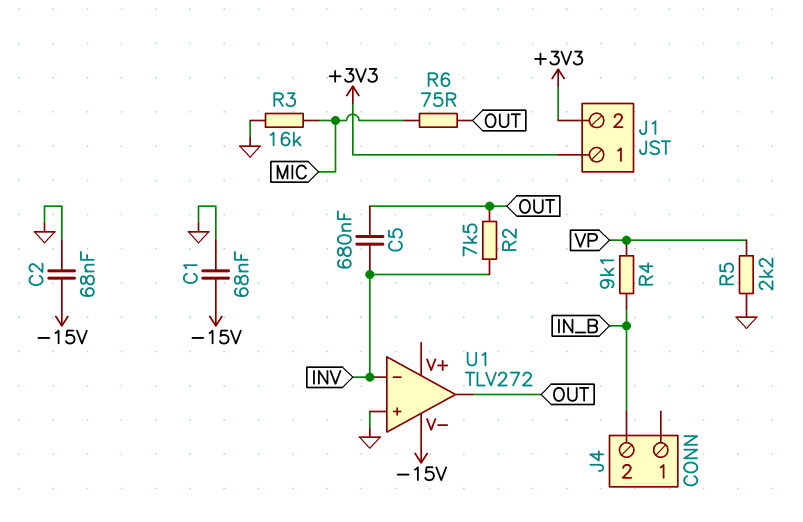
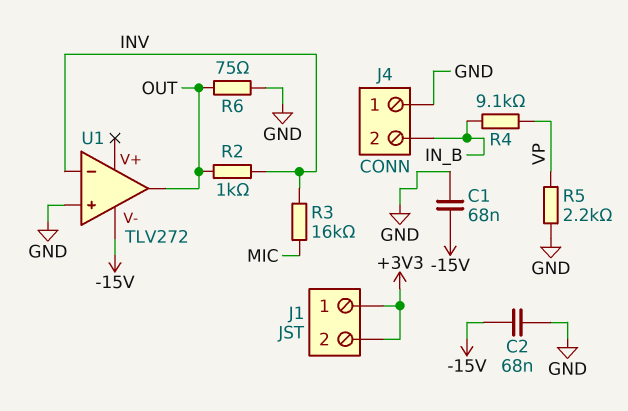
C5: 680nF (INV, OUT) -> none
J4 pin 1: none -> GND
R2: 7.5k (INV, OUT) -> 1k (INV, OUT)
R3: 16k (GND, MIC) -> 16k (INV, MIC)
R6: 75 (MIC, OUT) -> 75 (GND, OUT)

